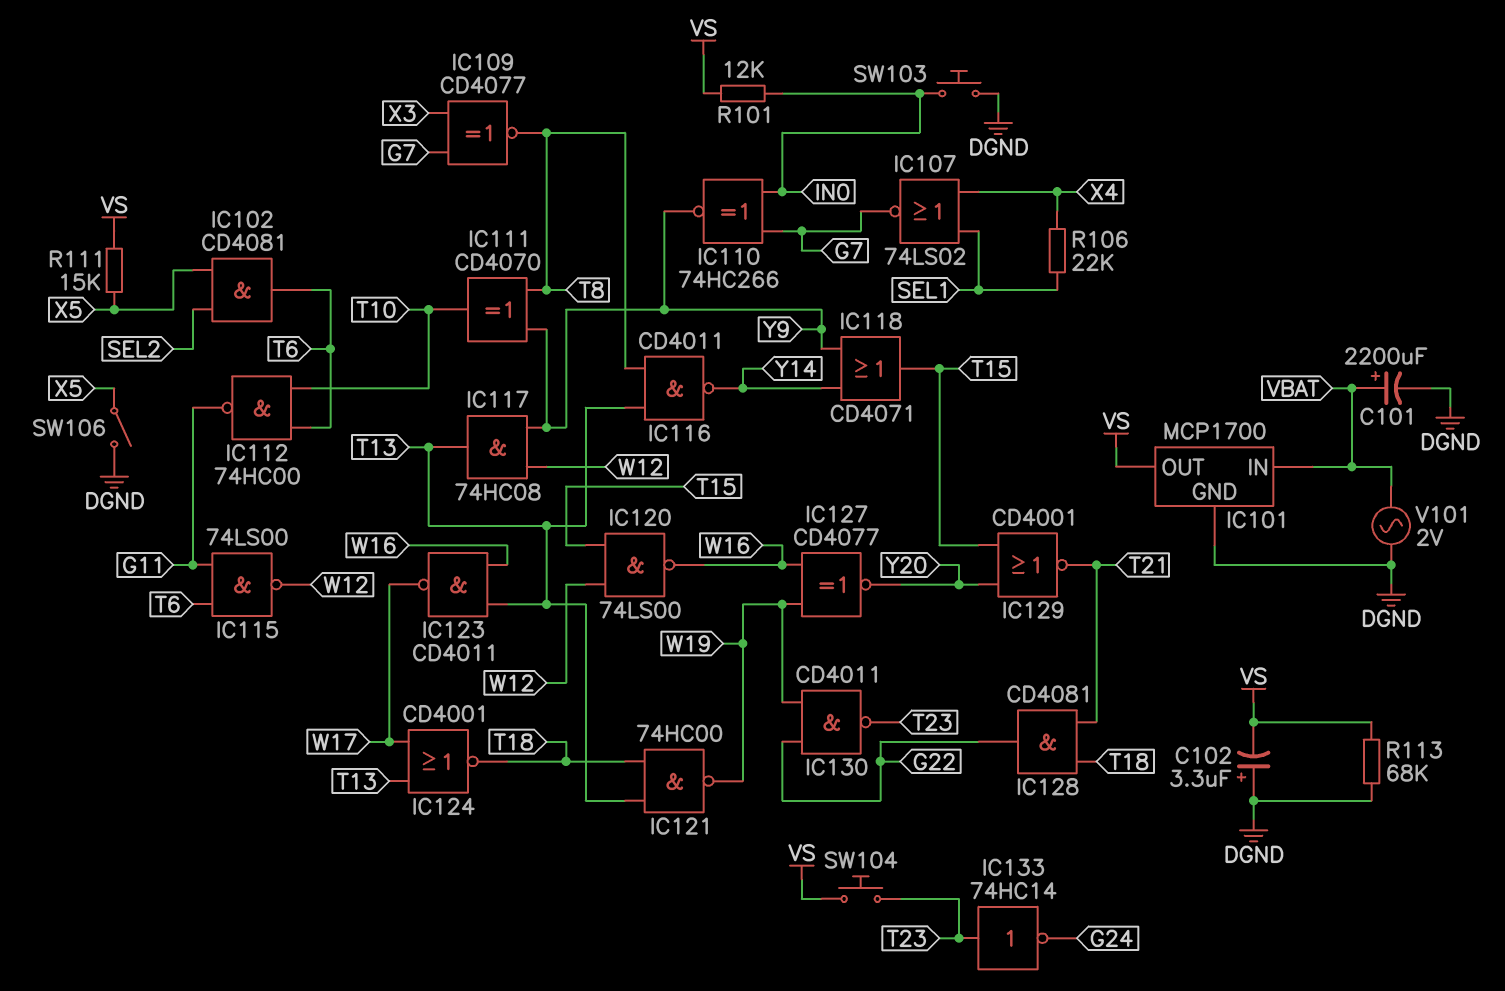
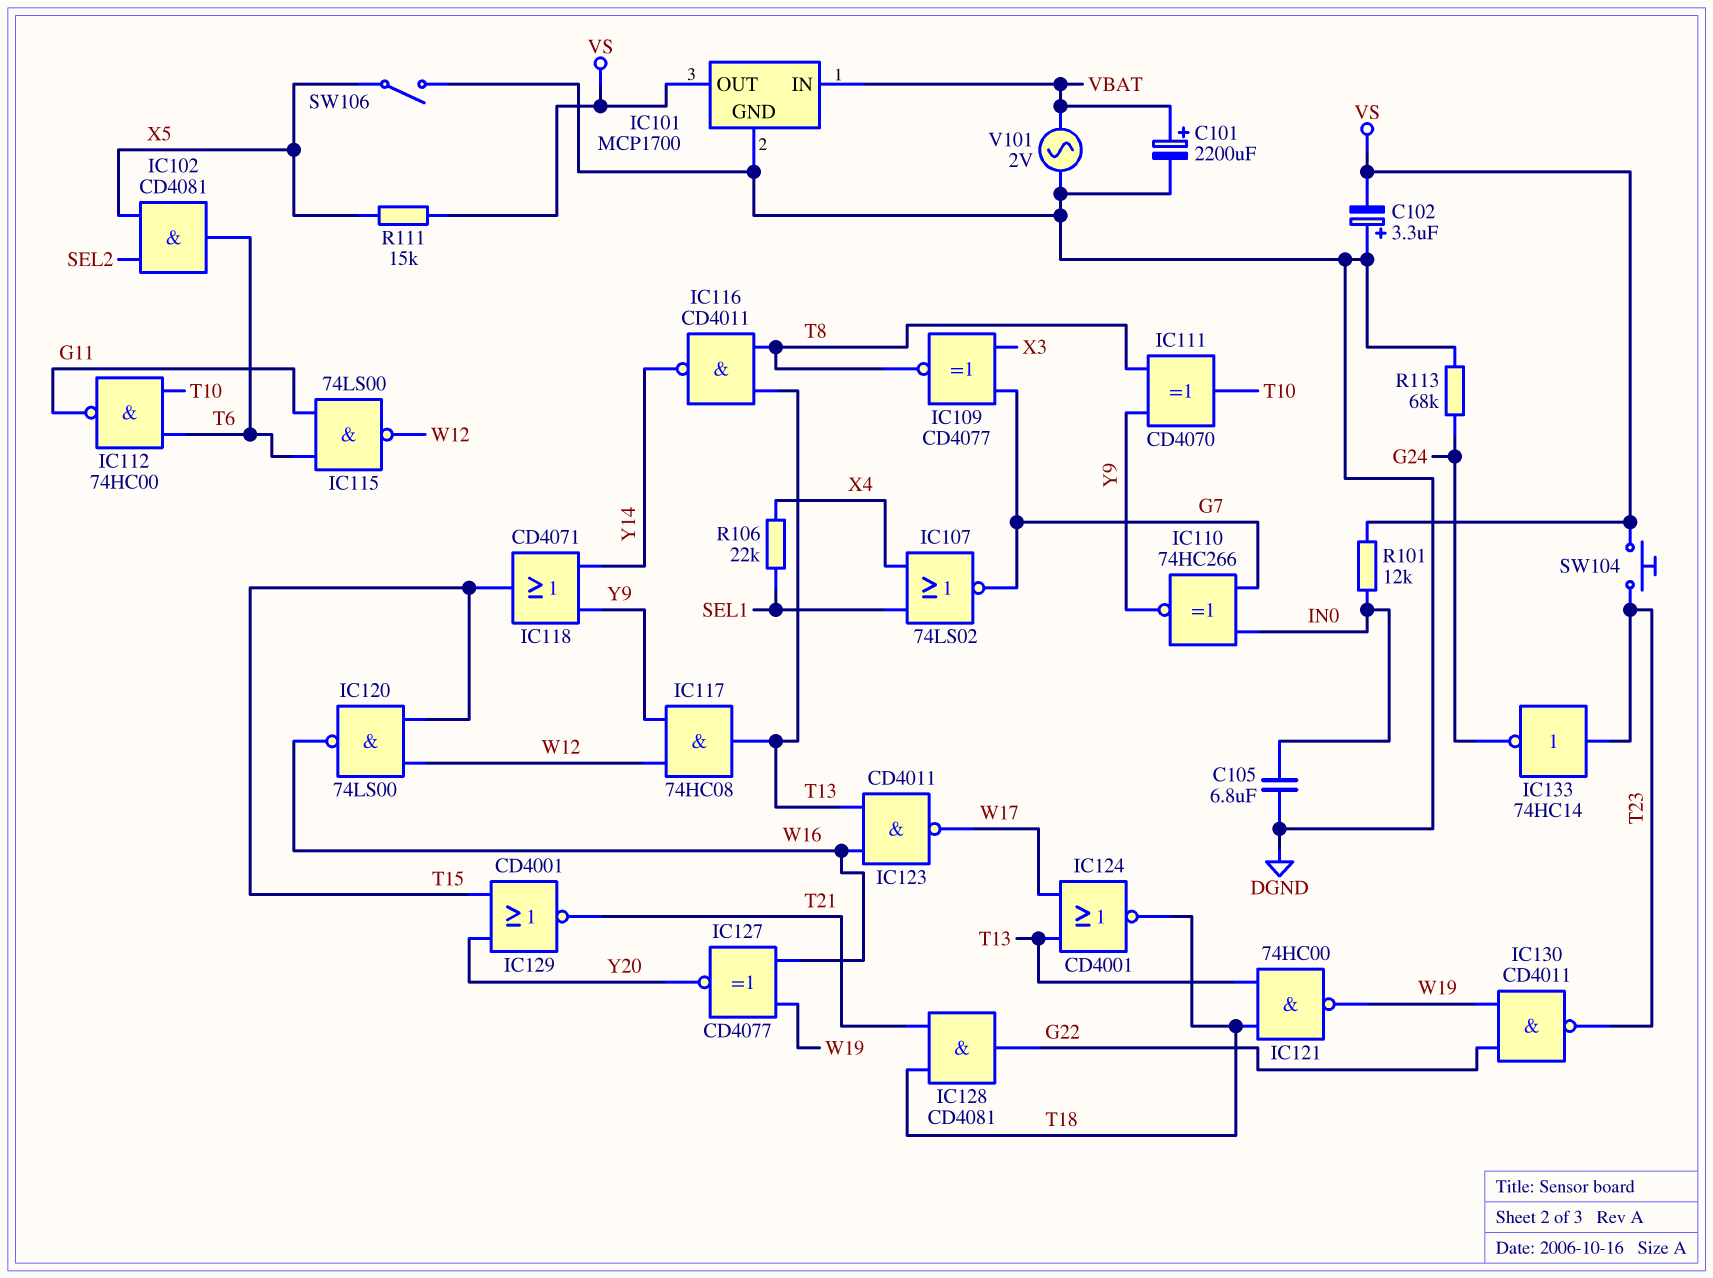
C105: none -> 6.8uF (DGND, IN0)
R113: 68k (DGND, VS) -> 68k (DGND, G24)
SW103: button (DGND, IN0) -> none

